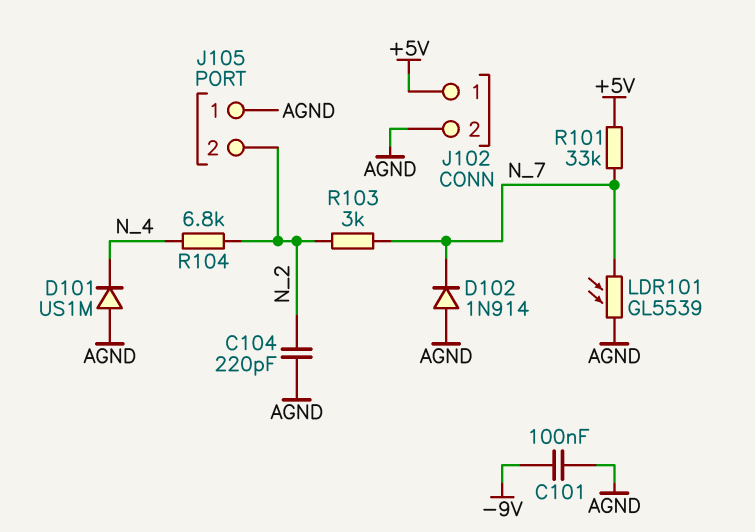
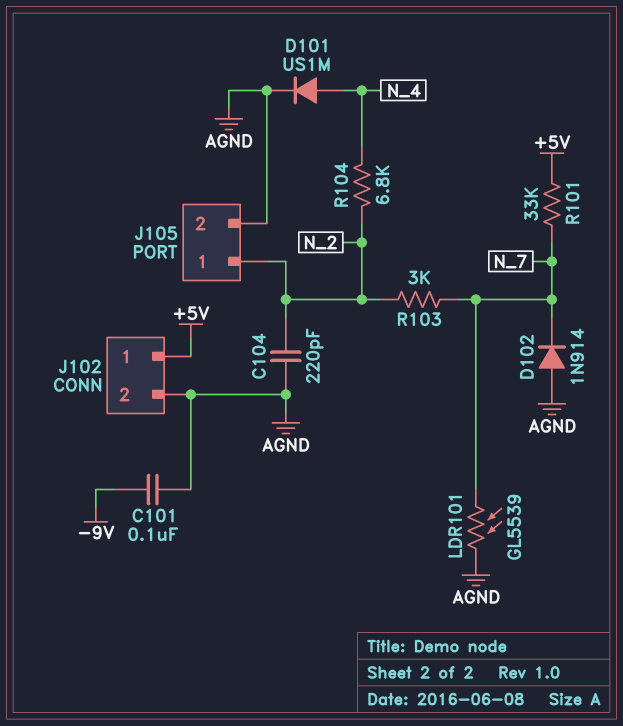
D101: diode US1M (A AGND, K N_4) -> diode US1M (A N_4, K AGND)
J105 pin 1: AGND -> N_2
J105 pin 2: N_2 -> AGND

